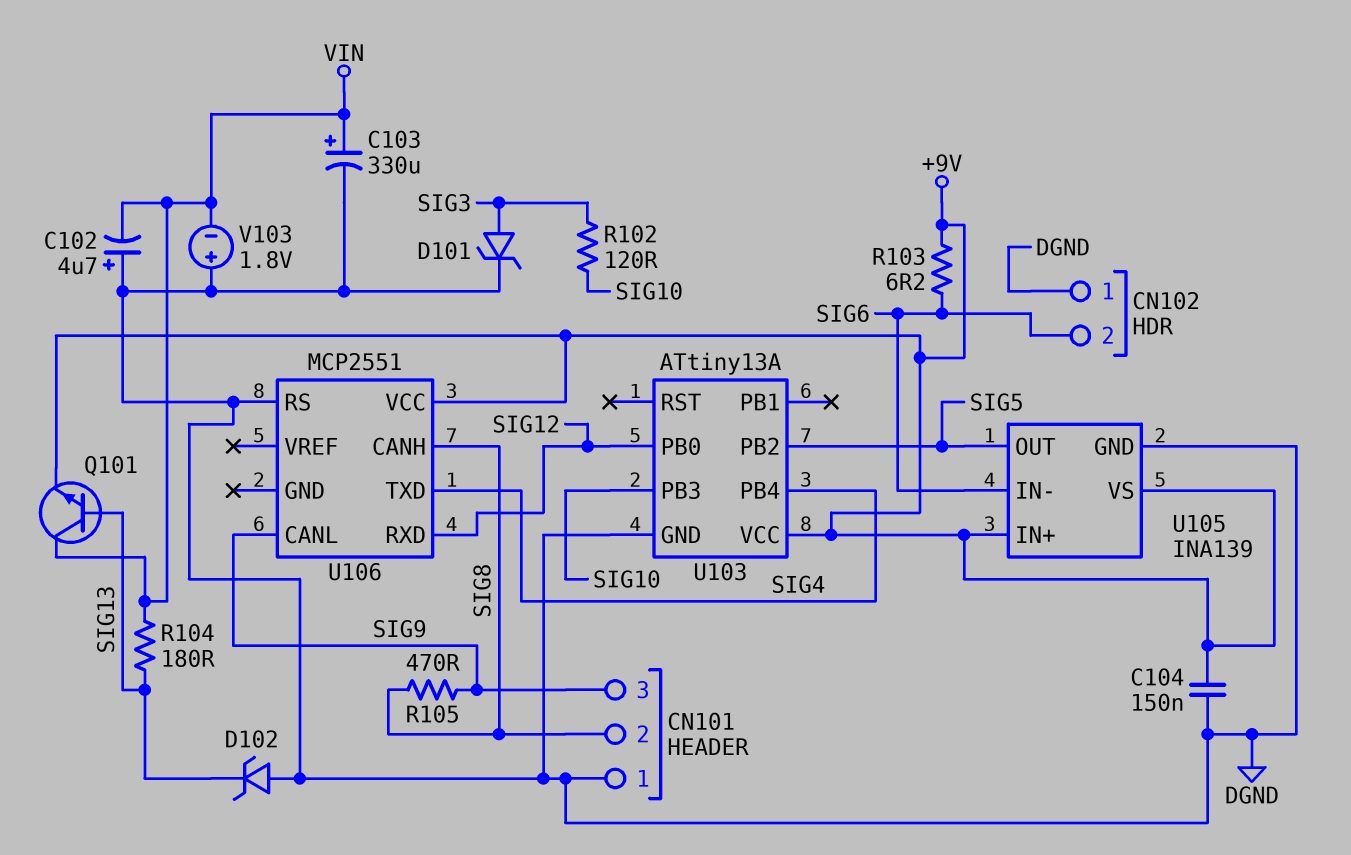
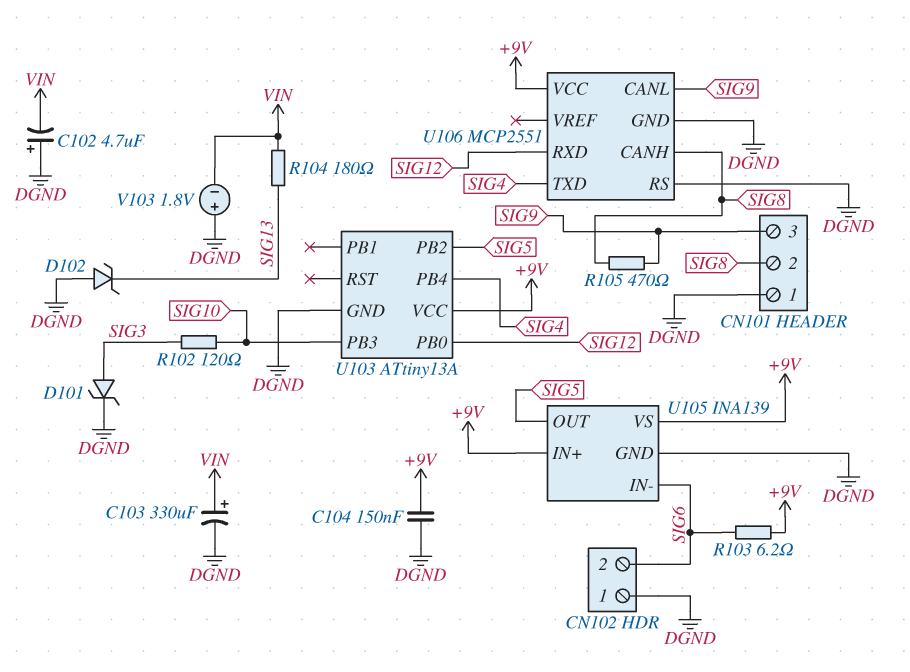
Q101: NPN (B SIG13, C VIN, E +9V) -> none
U106 pin GND: none -> DGND

